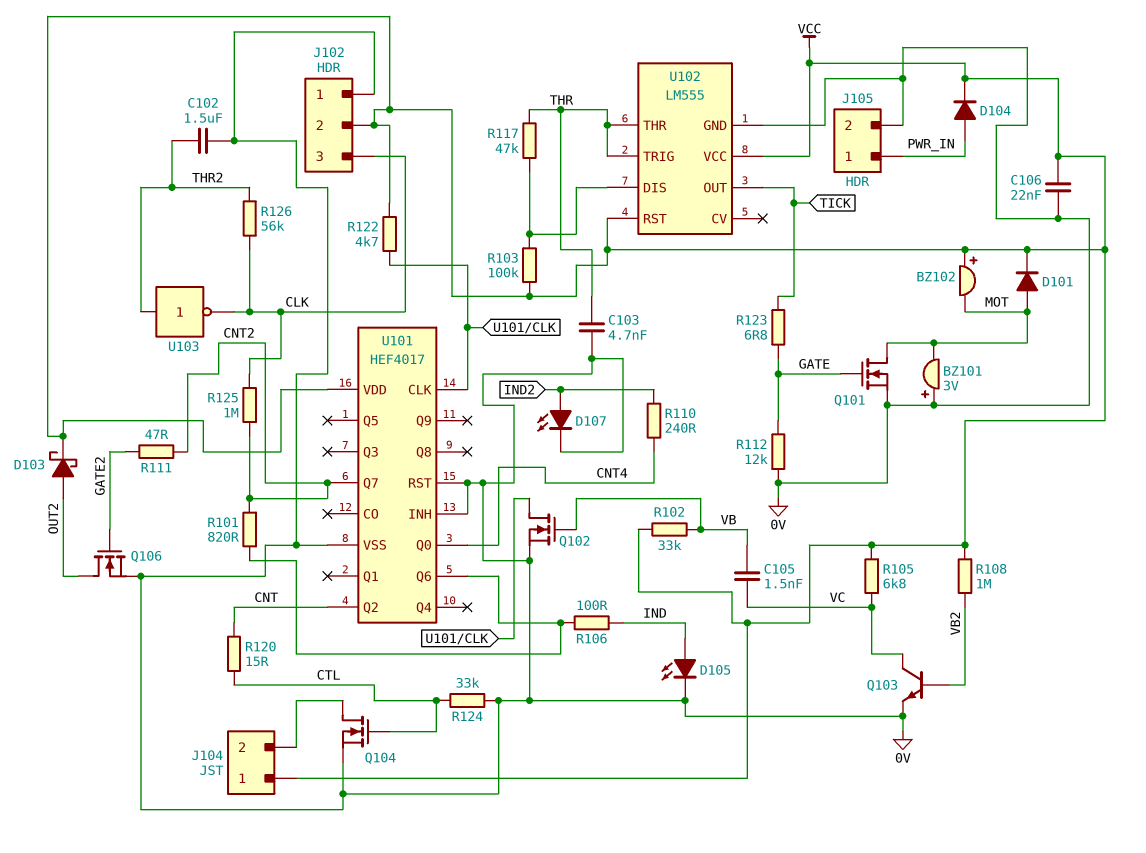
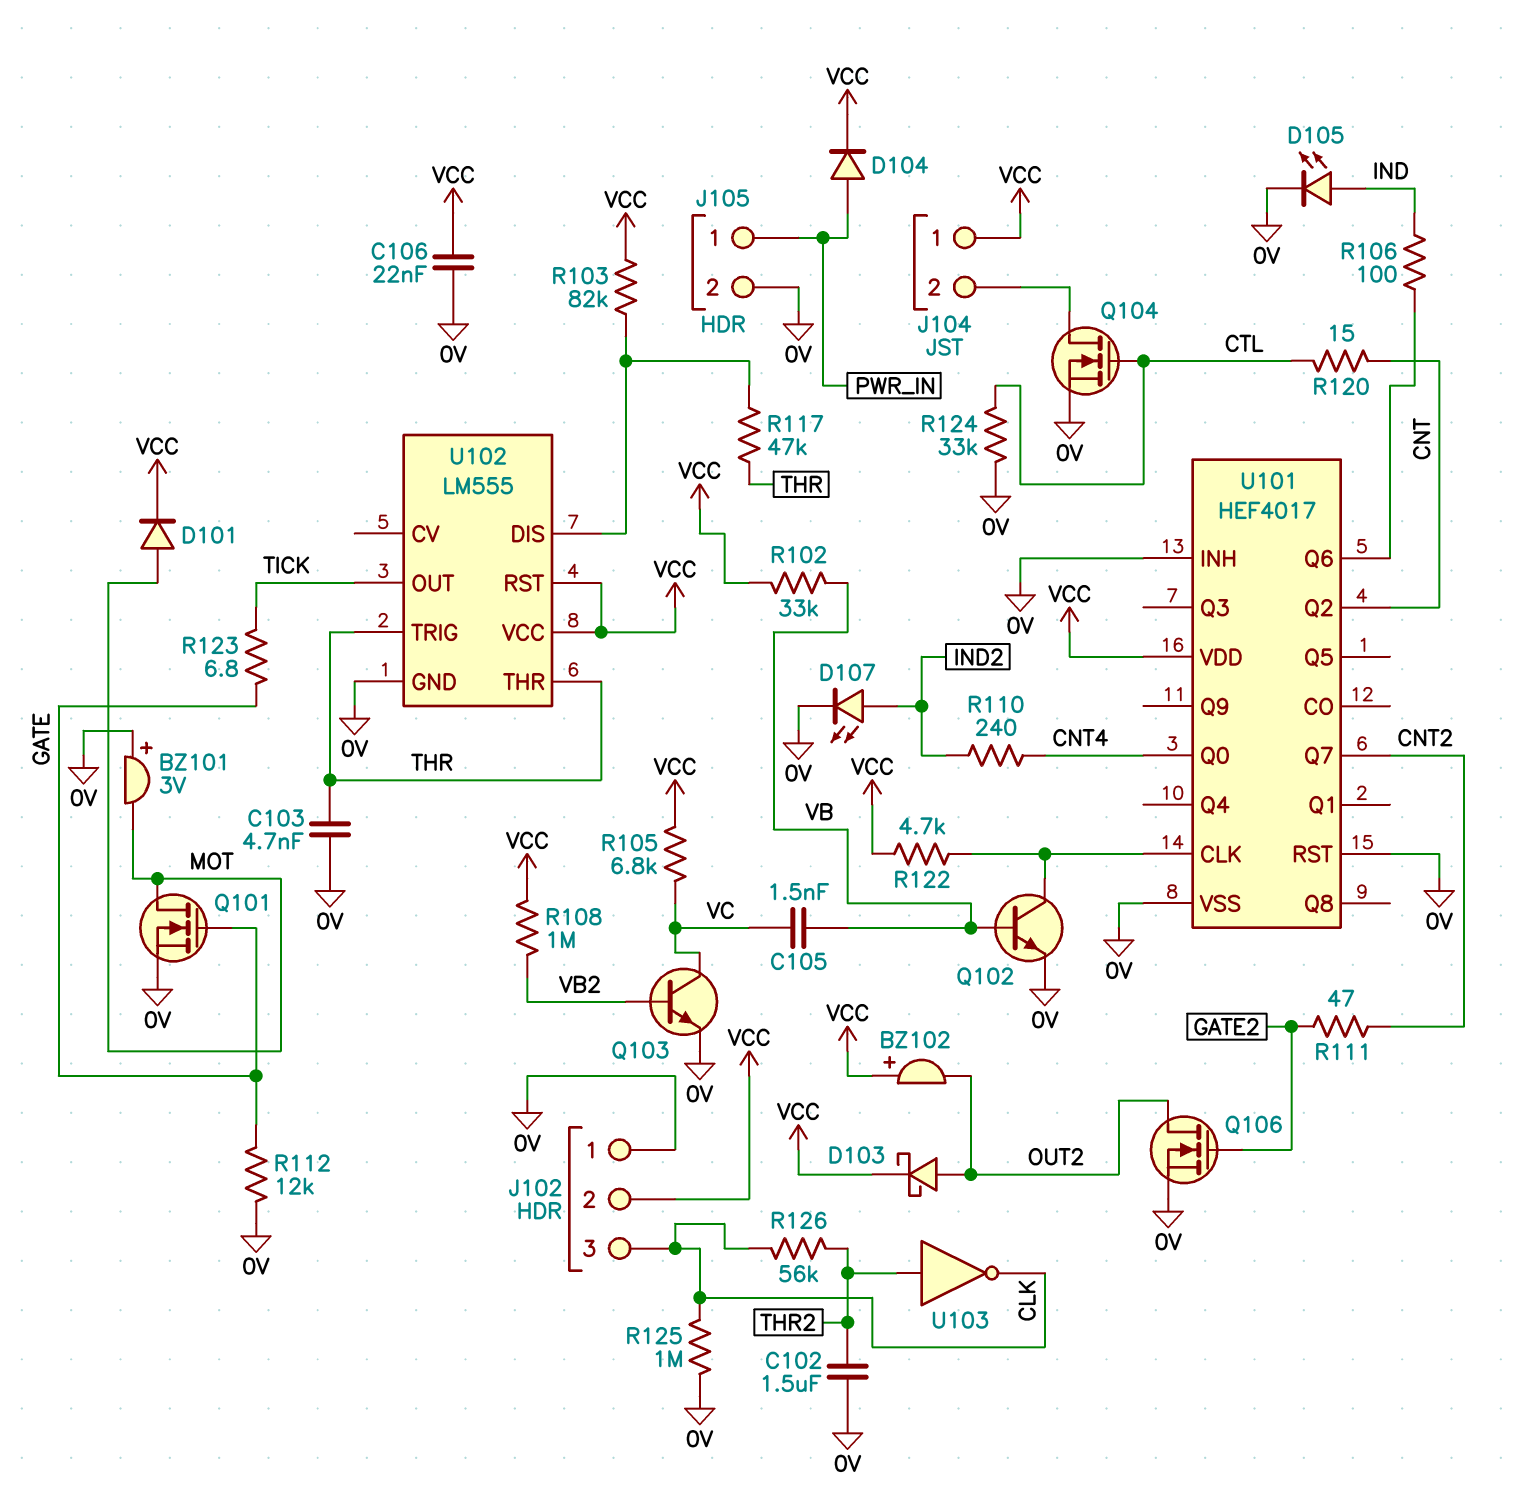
BZ102: buzzer (plus VCC, minus MOT) -> buzzer (plus VCC, minus OUT2)
Q102: NMOS (G VB, D U101/CLK, S 0V) -> NPN (B VB, C U101/CLK, E 0V)
R101: 820 (CNT2, U101/Q6) -> none
R103: 100k (U102/DIS, VCC) -> 82k (U102/DIS, VCC)
R125: 1M (CLK, CNT2) -> 1M (0V, CLK)

